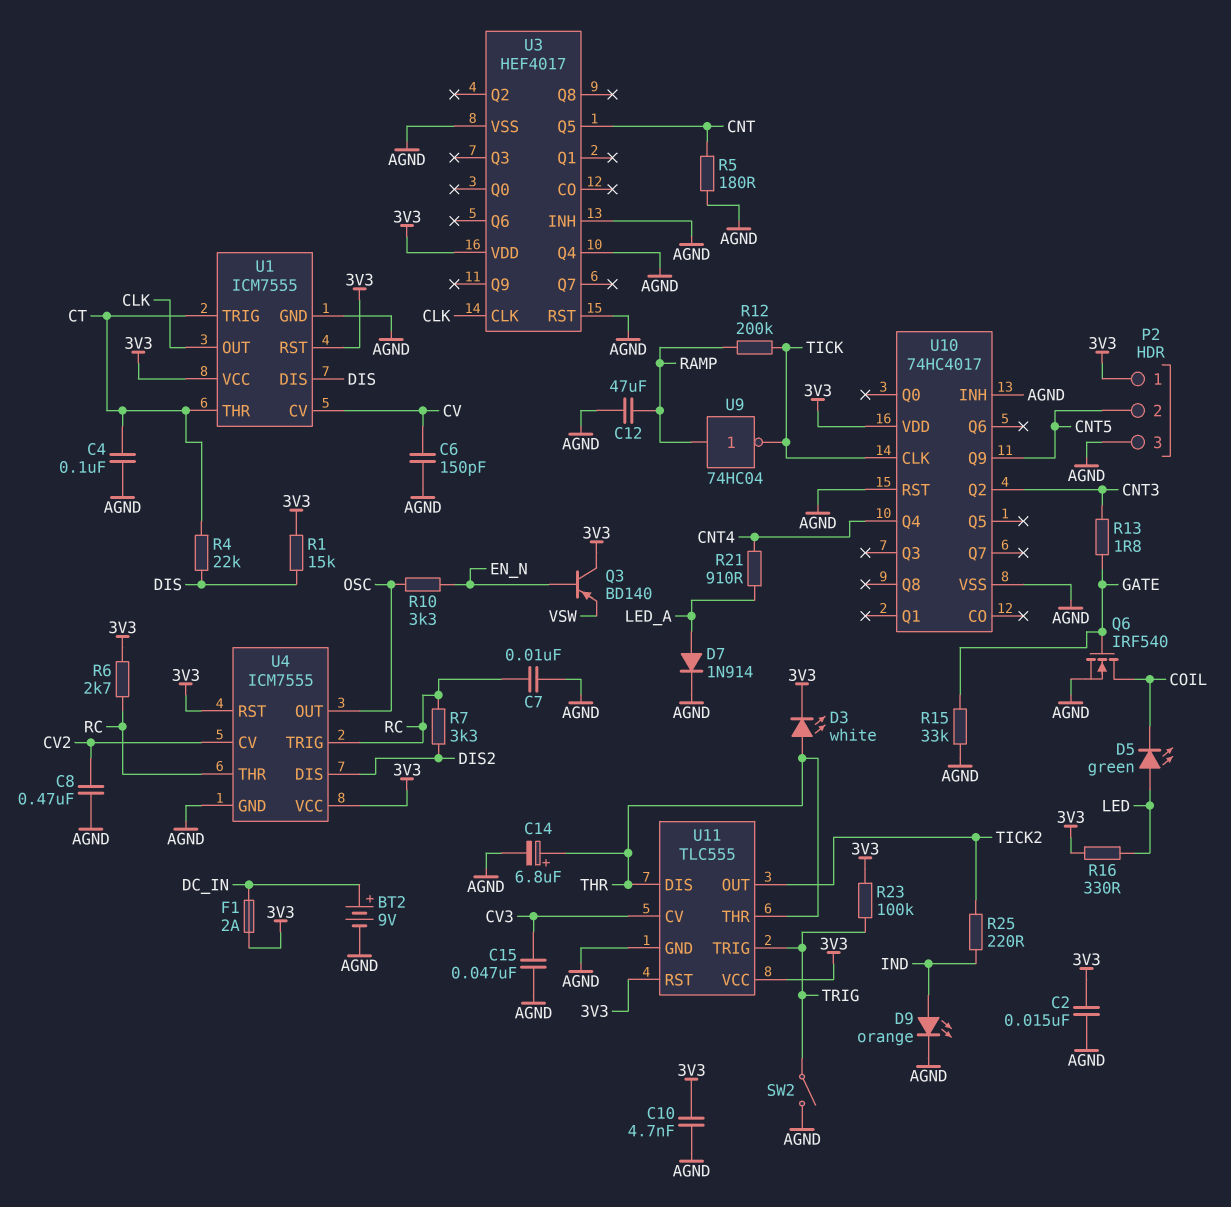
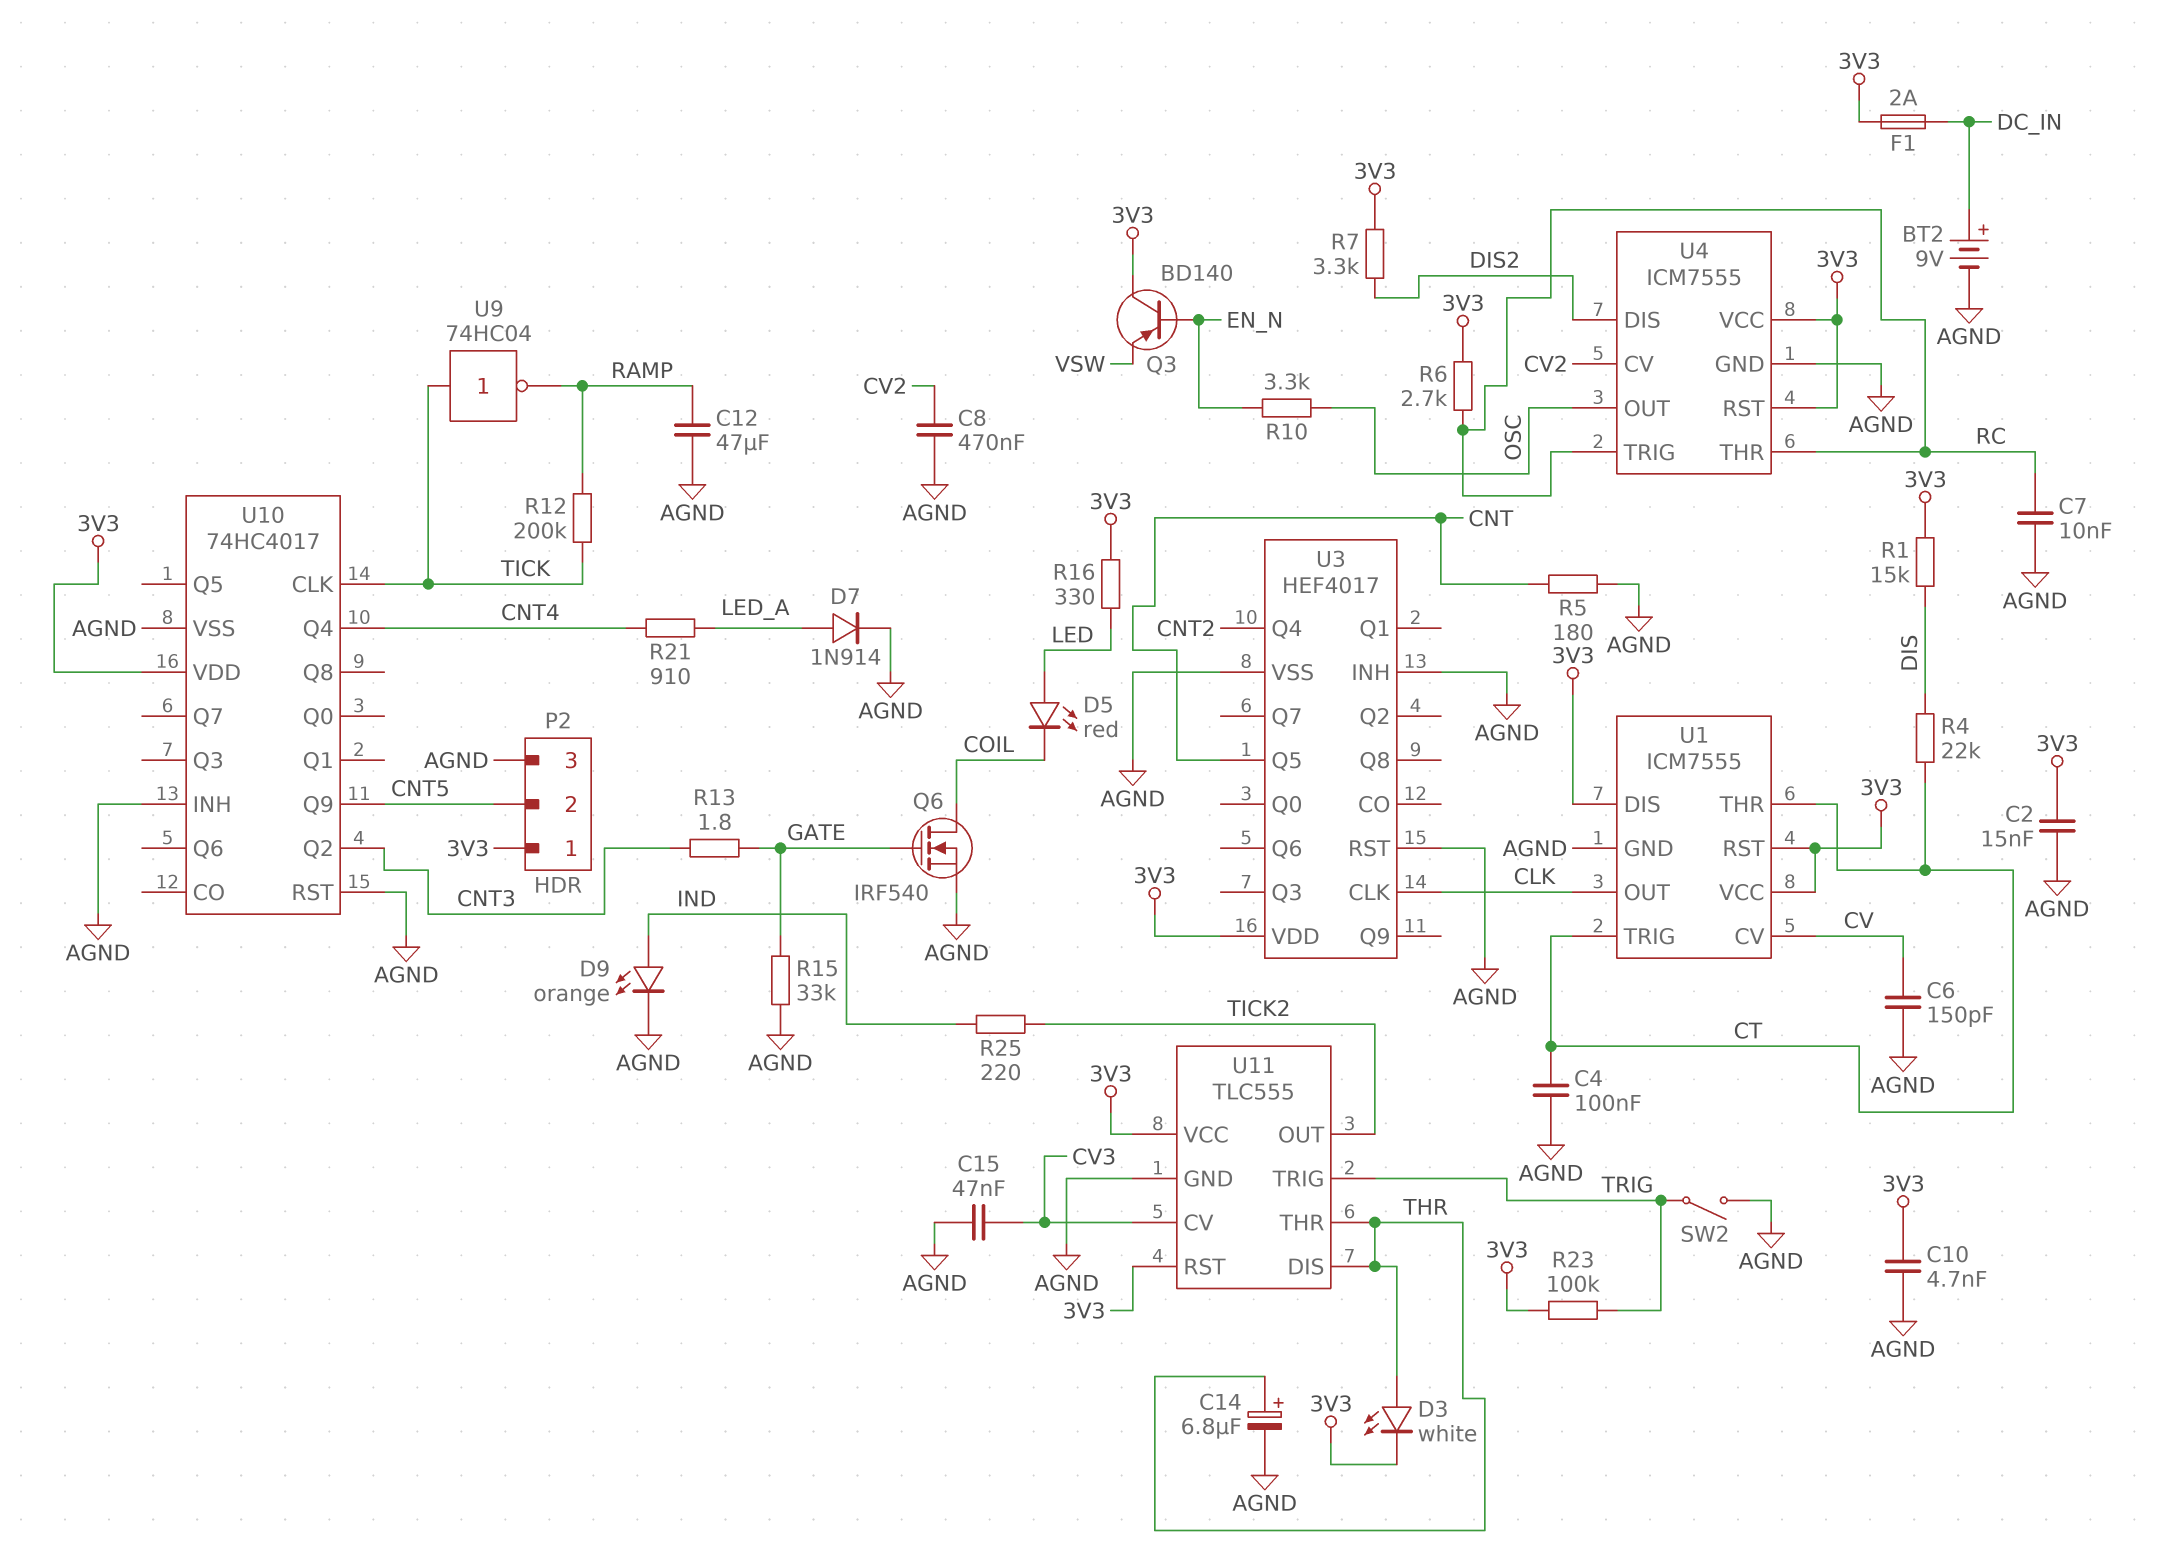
D5: LED green (A LED, K COIL) -> LED red (A LED, K COIL)
R7: 3.3k (DIS2, RC) -> 3.3k (3V3, DIS2)
U1 pin DIS: DIS -> 3V3
U3 pin Q4: AGND -> CNT2
U9: NOT 74HC04 (in RAMP, out TICK) -> NOT 74HC04 (in TICK, out RAMP)

